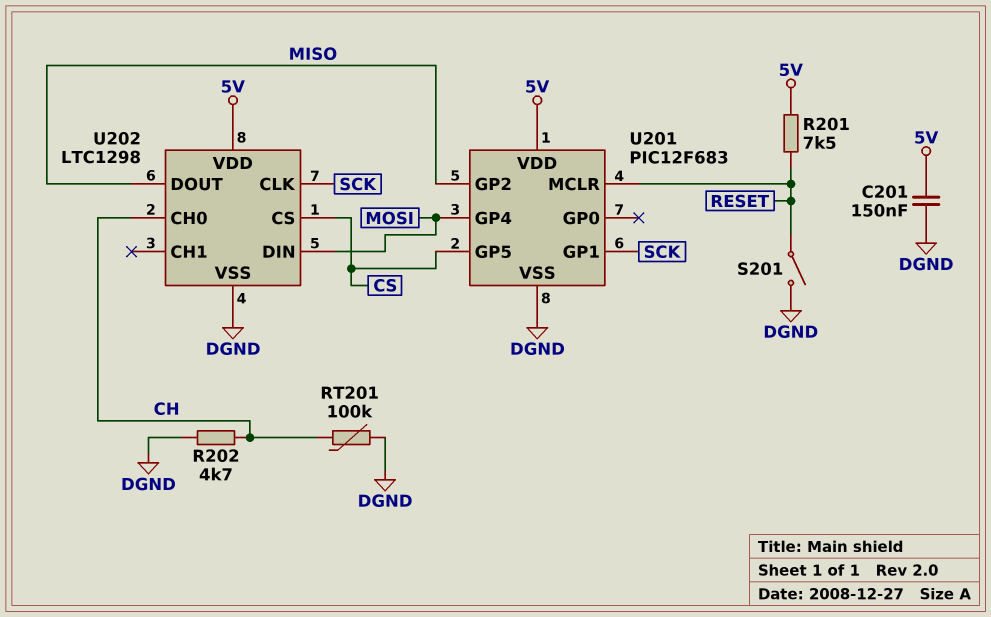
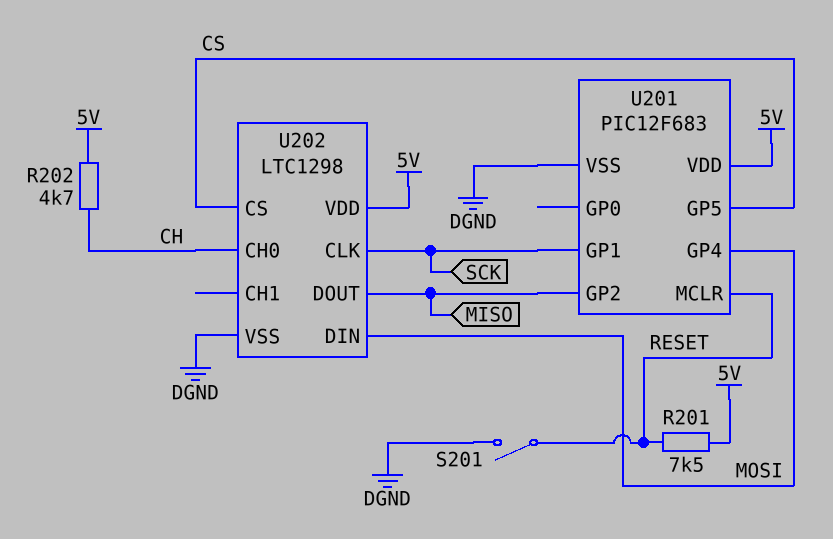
C201: 150nF (5V, DGND) -> none
R202: 4.7k (CH, DGND) -> 4.7k (5V, CH)
RT201: 100k (CH, DGND) -> none

